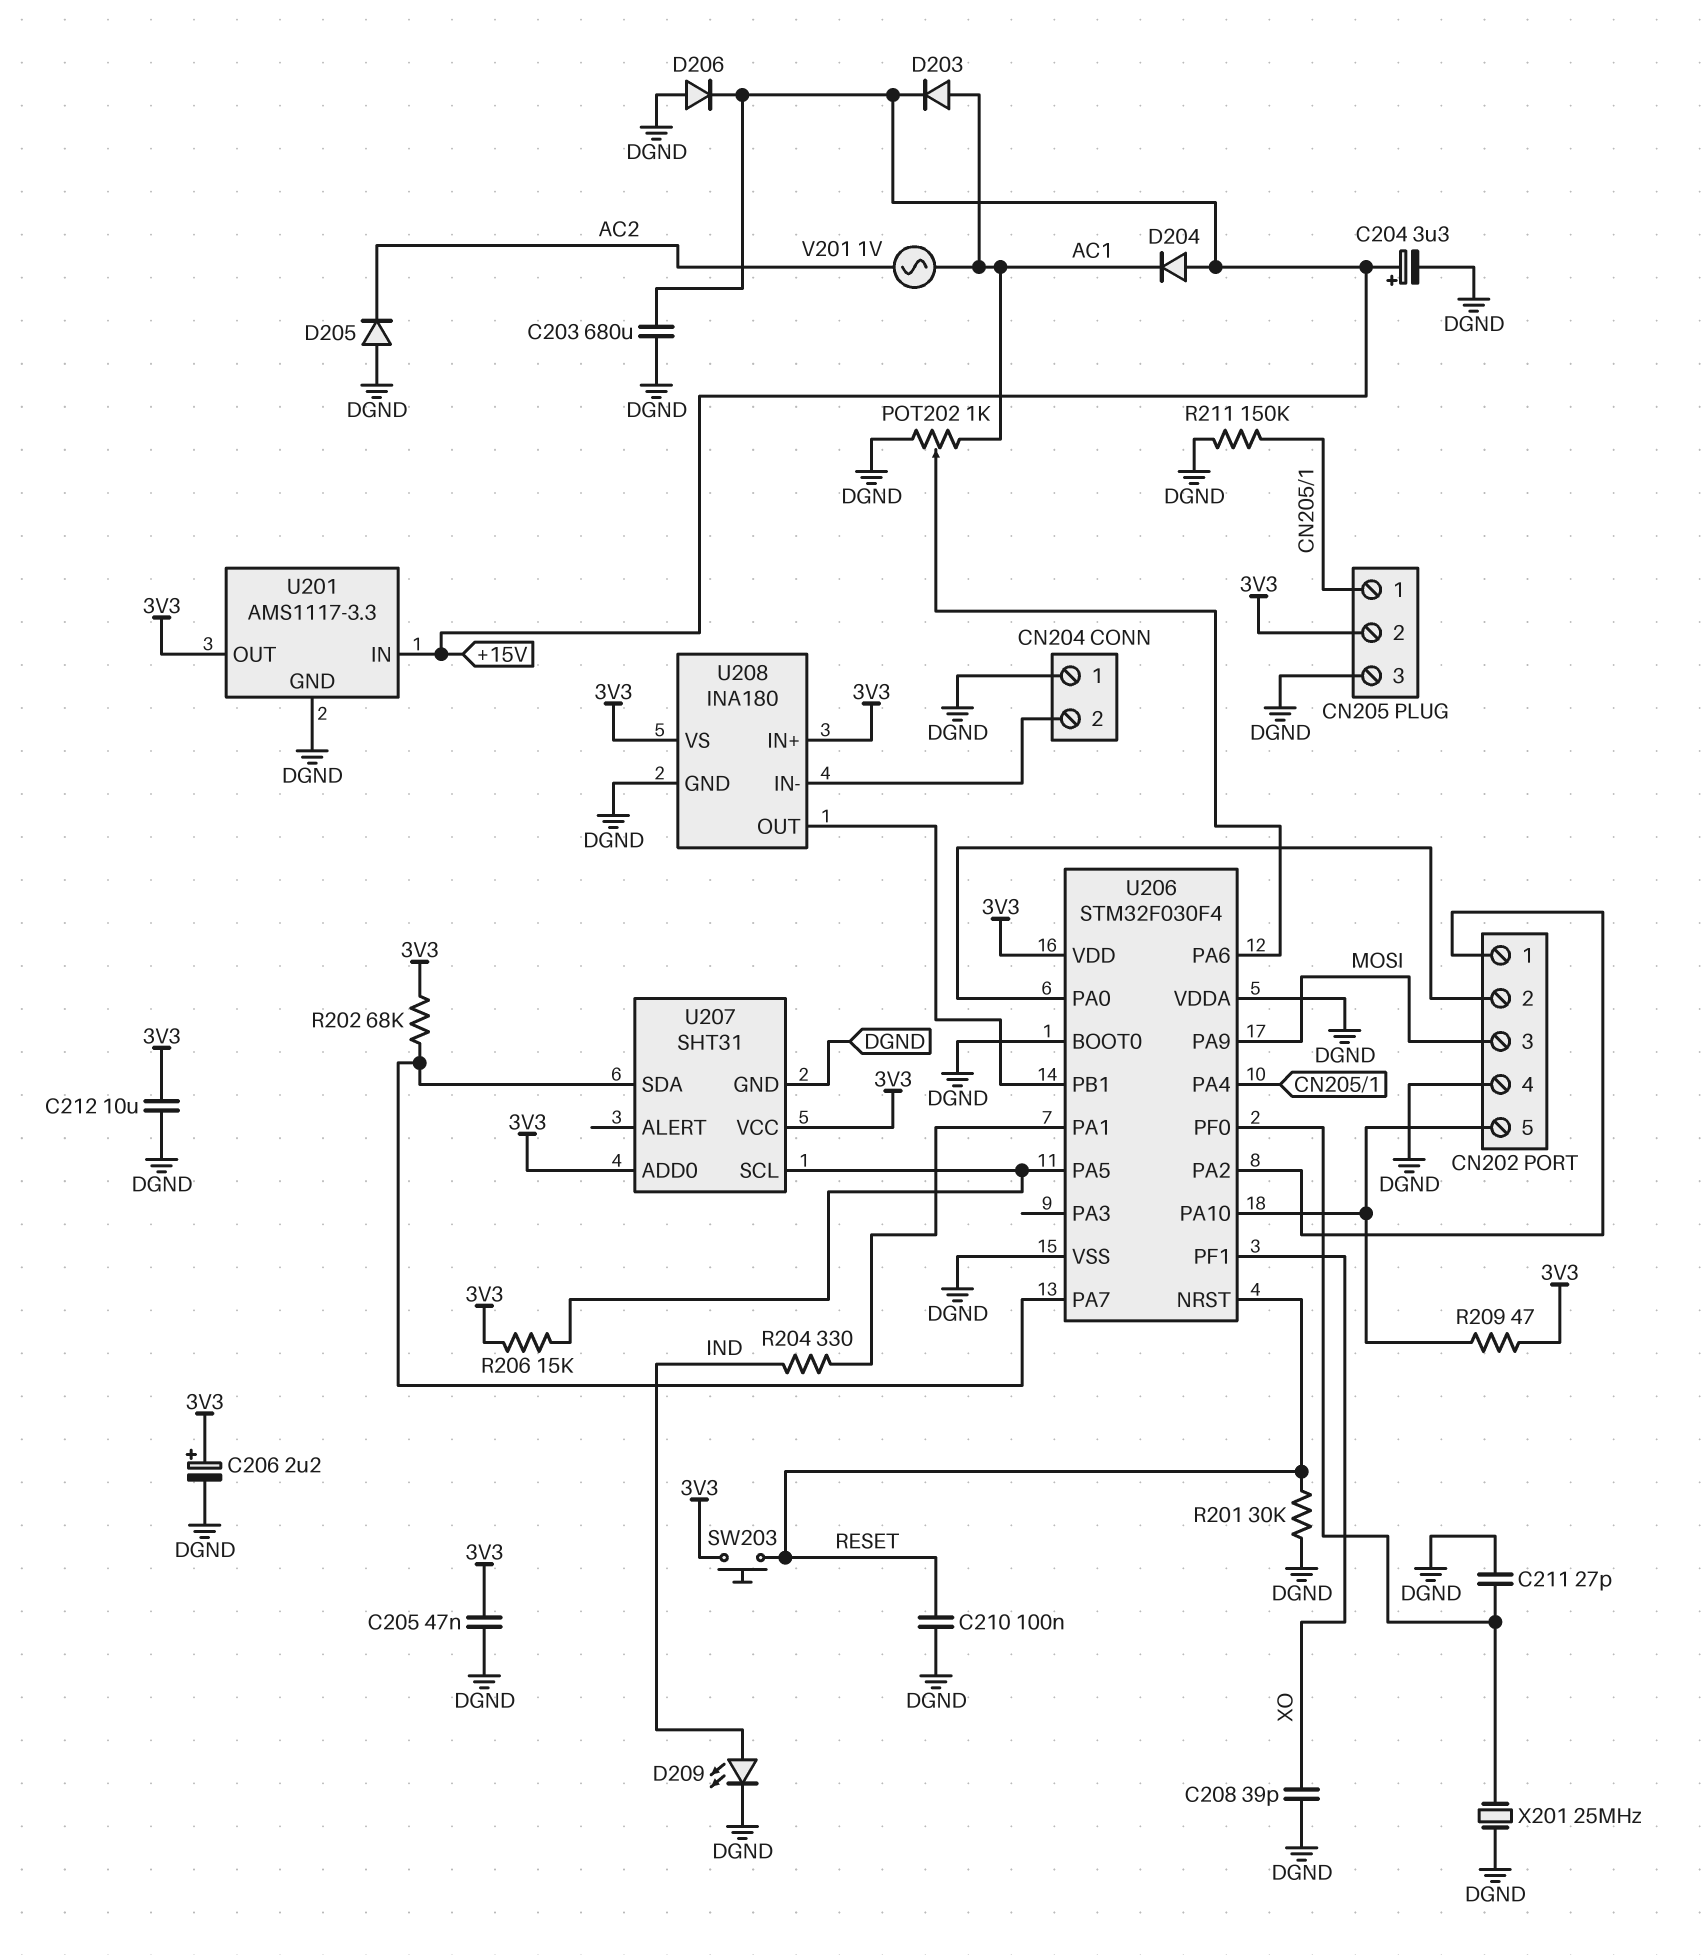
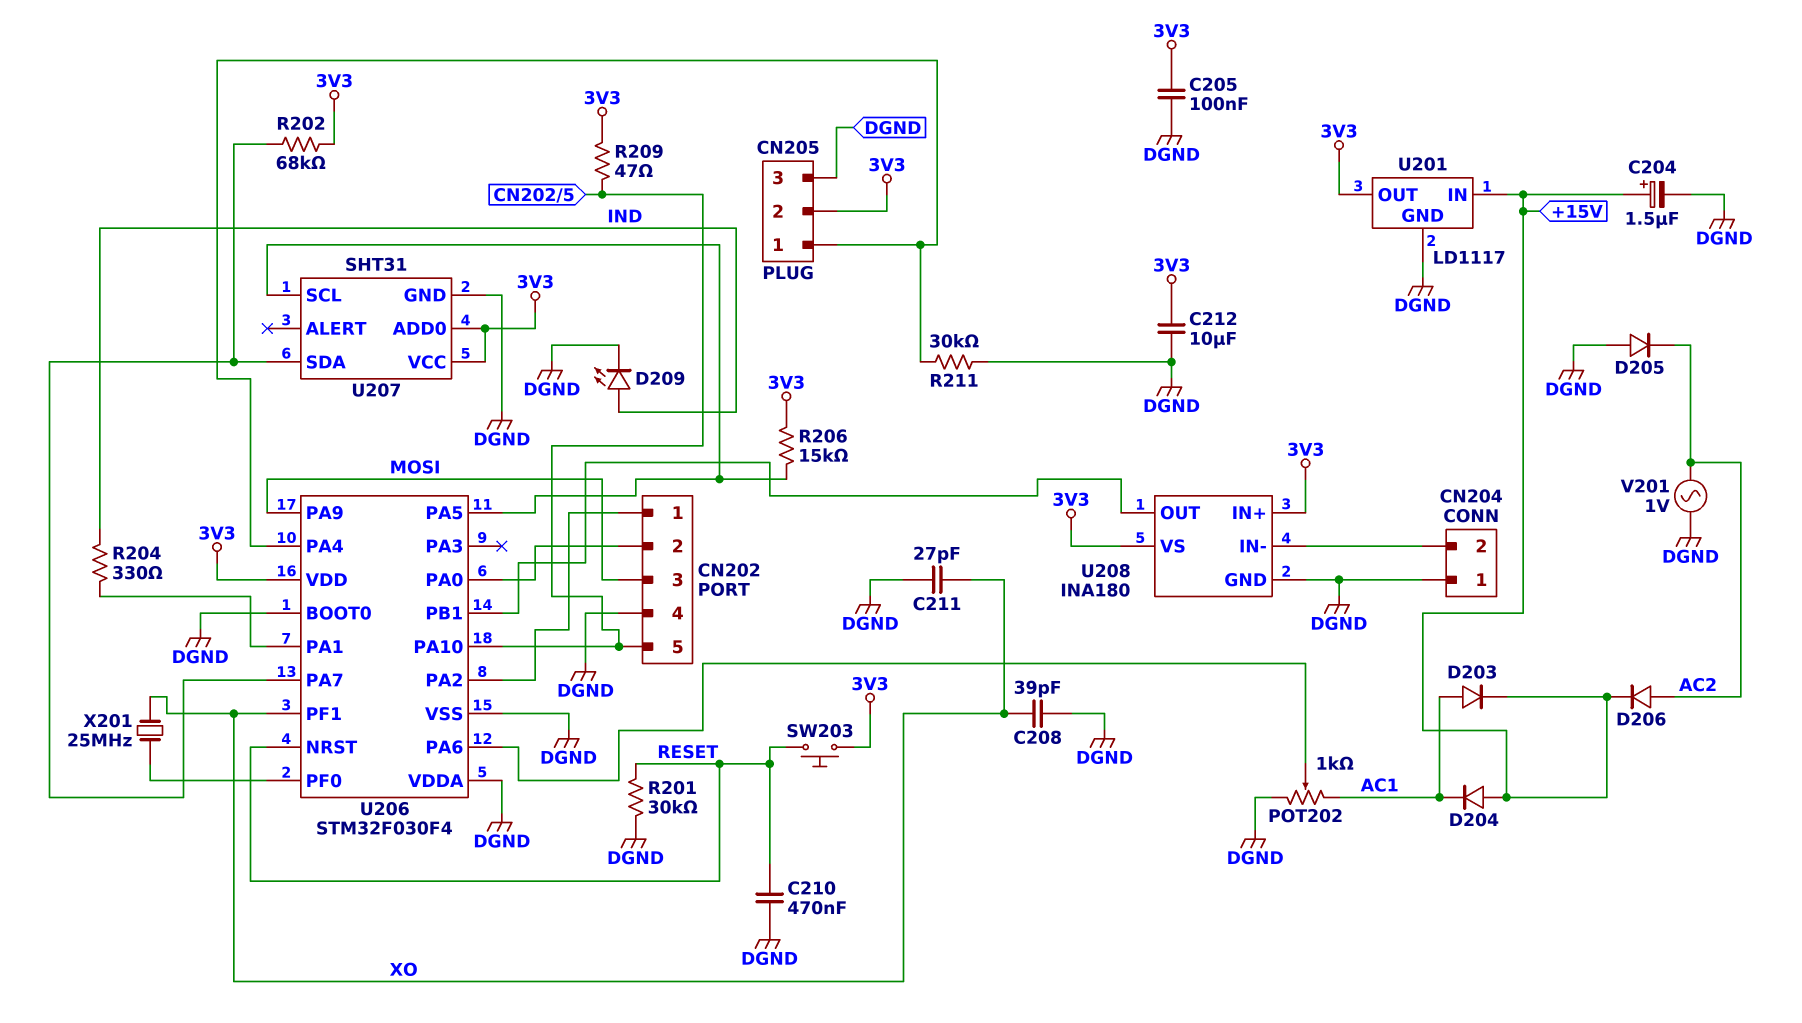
C203: 680uF (+15V, DGND) -> none
C204: 3.3uF (plus +15V, minus DGND) -> 1.5uF (plus +15V, minus DGND)
C205: 47nF (3V3, DGND) -> 100nF (3V3, DGND)
C206: 2.2uF (plus 3V3, minus DGND) -> none
C210: 100nF (DGND, RESET) -> 470nF (DGND, RESET)
C211: 27pF (DGND, U206/PF0) -> 27pF (DGND, XO)
D206: diode (A DGND, K +15V) -> diode (A AC2, K +15V)
R211: 150k (CN205/1, DGND) -> 30k (CN205/1, DGND)
U201: AMS1117-3.3 -> LD1117
V201: AC 1V (AC1, AC2) -> AC 1V (AC2, DGND)
X201: 25MHz (DGND, U206/PF0) -> 25MHz (U206/PF0, XO)

